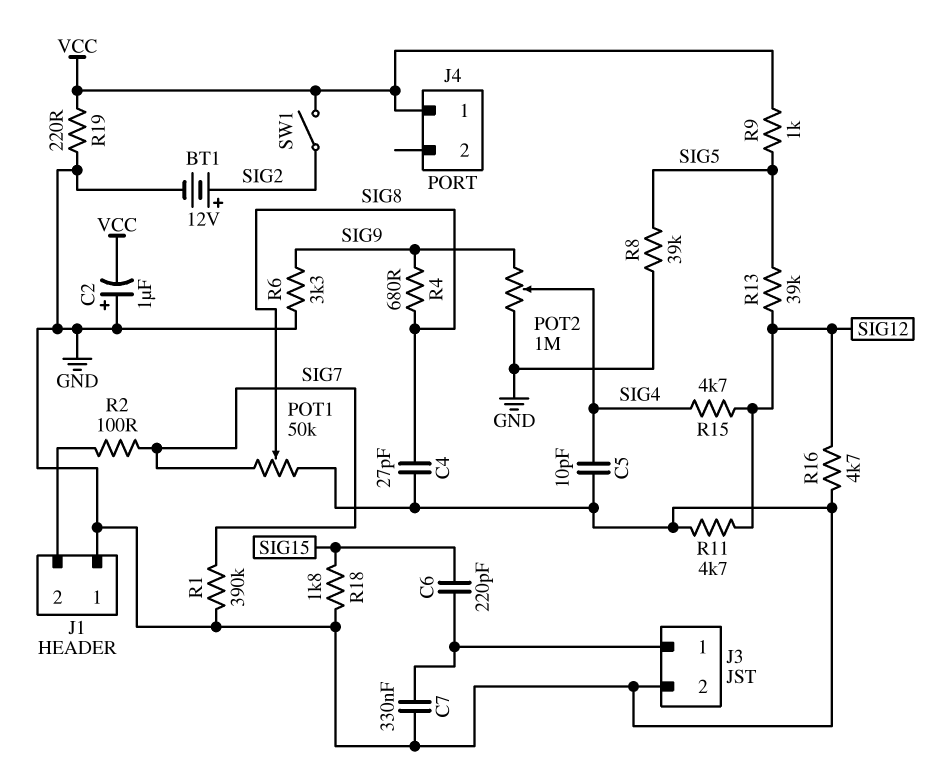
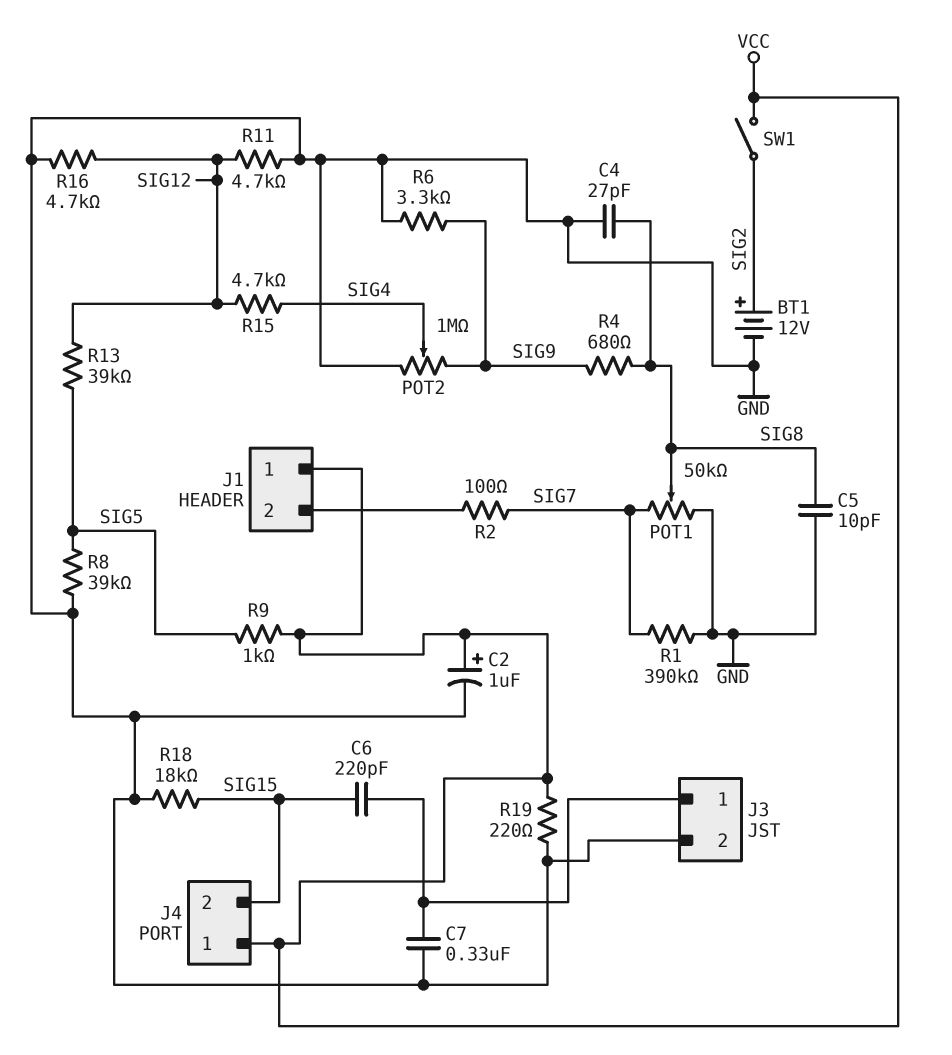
C2: 1uF (plus GND, minus VCC) -> 1uF (plus VCC, minus GND)
C5: 10pF (GND, SIG4) -> 10pF (GND, SIG8)
J1 pin 1: GND -> VCC
J4 pin 2: none -> SIG15
R18: 1.8k (GND, SIG15) -> 18k (GND, SIG15)

